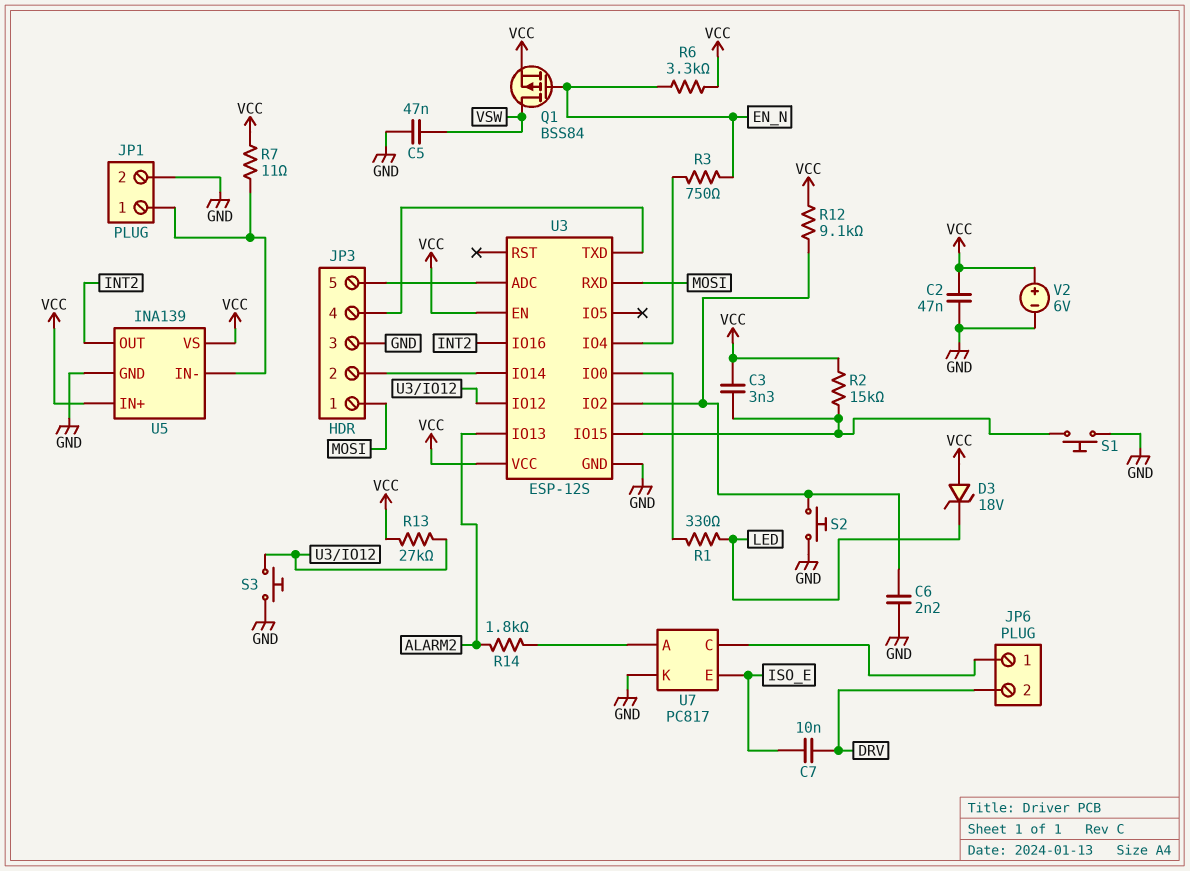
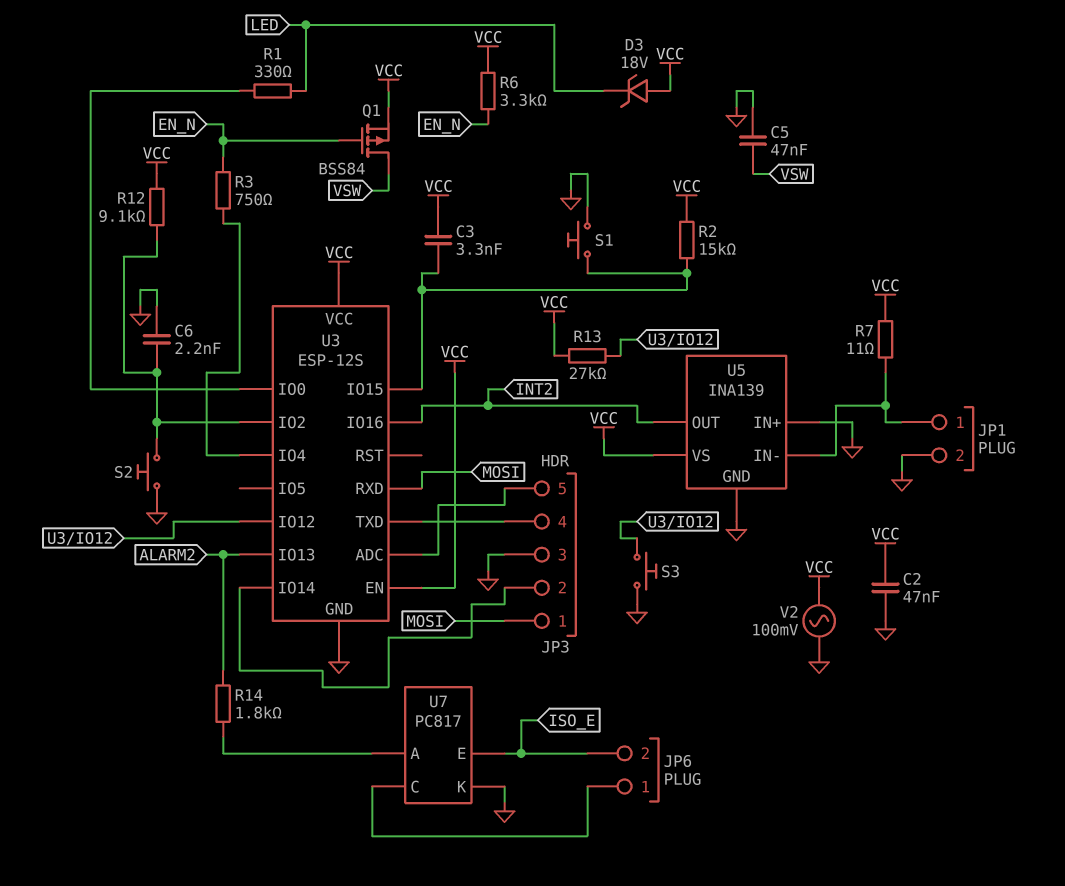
C7: 10nF (DRV, ISO_E) -> none
JP6 pin 2: DRV -> ISO_E
U5 pin IN+: VCC -> GND
V2: 6V (plus VCC, minus GND) -> AC 100mV (GND, VCC)

